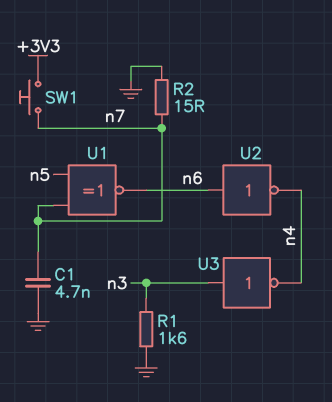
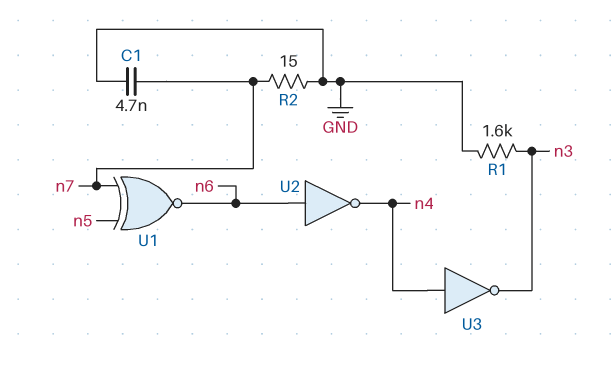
SW1: button (+3V3, n7) -> none
U3: NOT (in n3, out n4) -> NOT (in n4, out n3)

